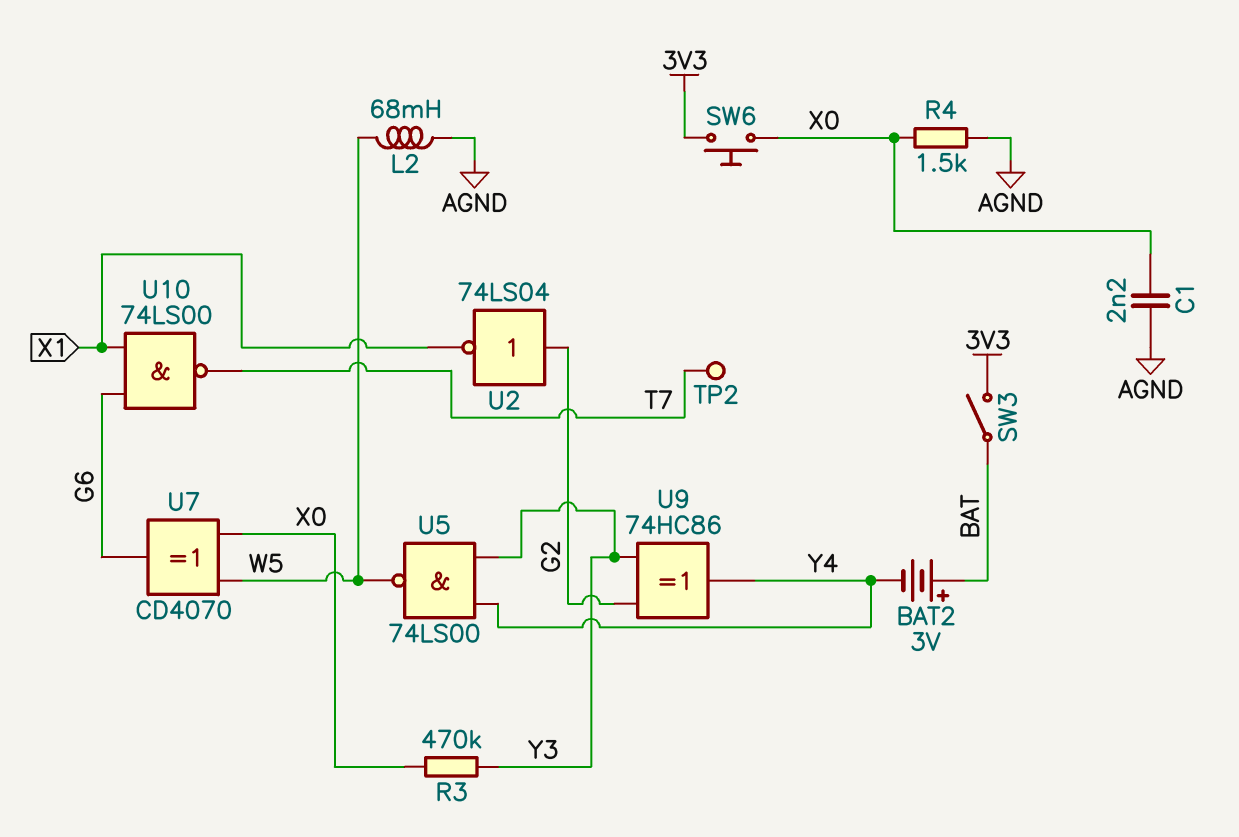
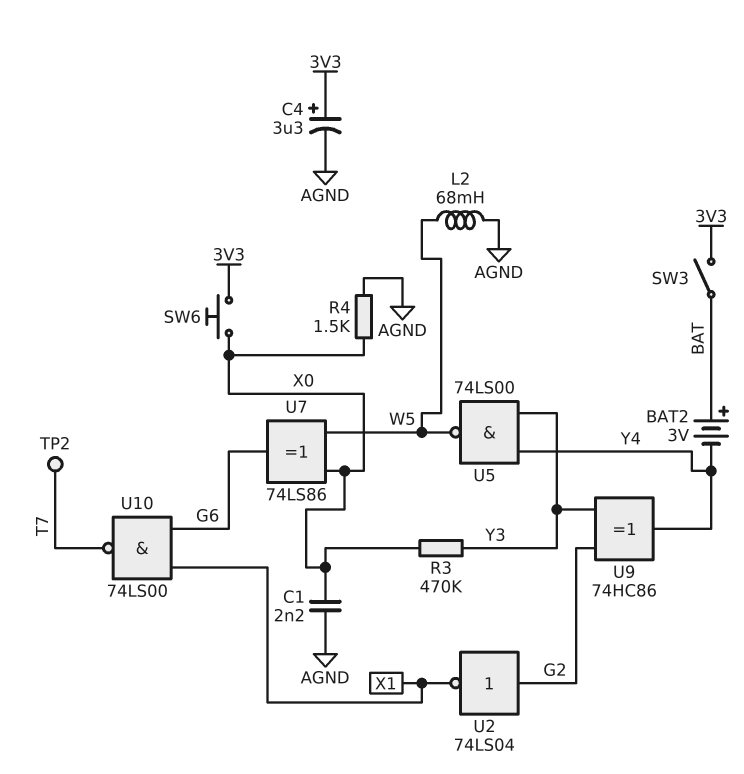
C4: none -> 3.3uF (plus 3V3, minus AGND)
U7: XOR CD4070 (in W5, in X0, out G6) -> XOR 74LS86 (in W5, in X0, out G6)

